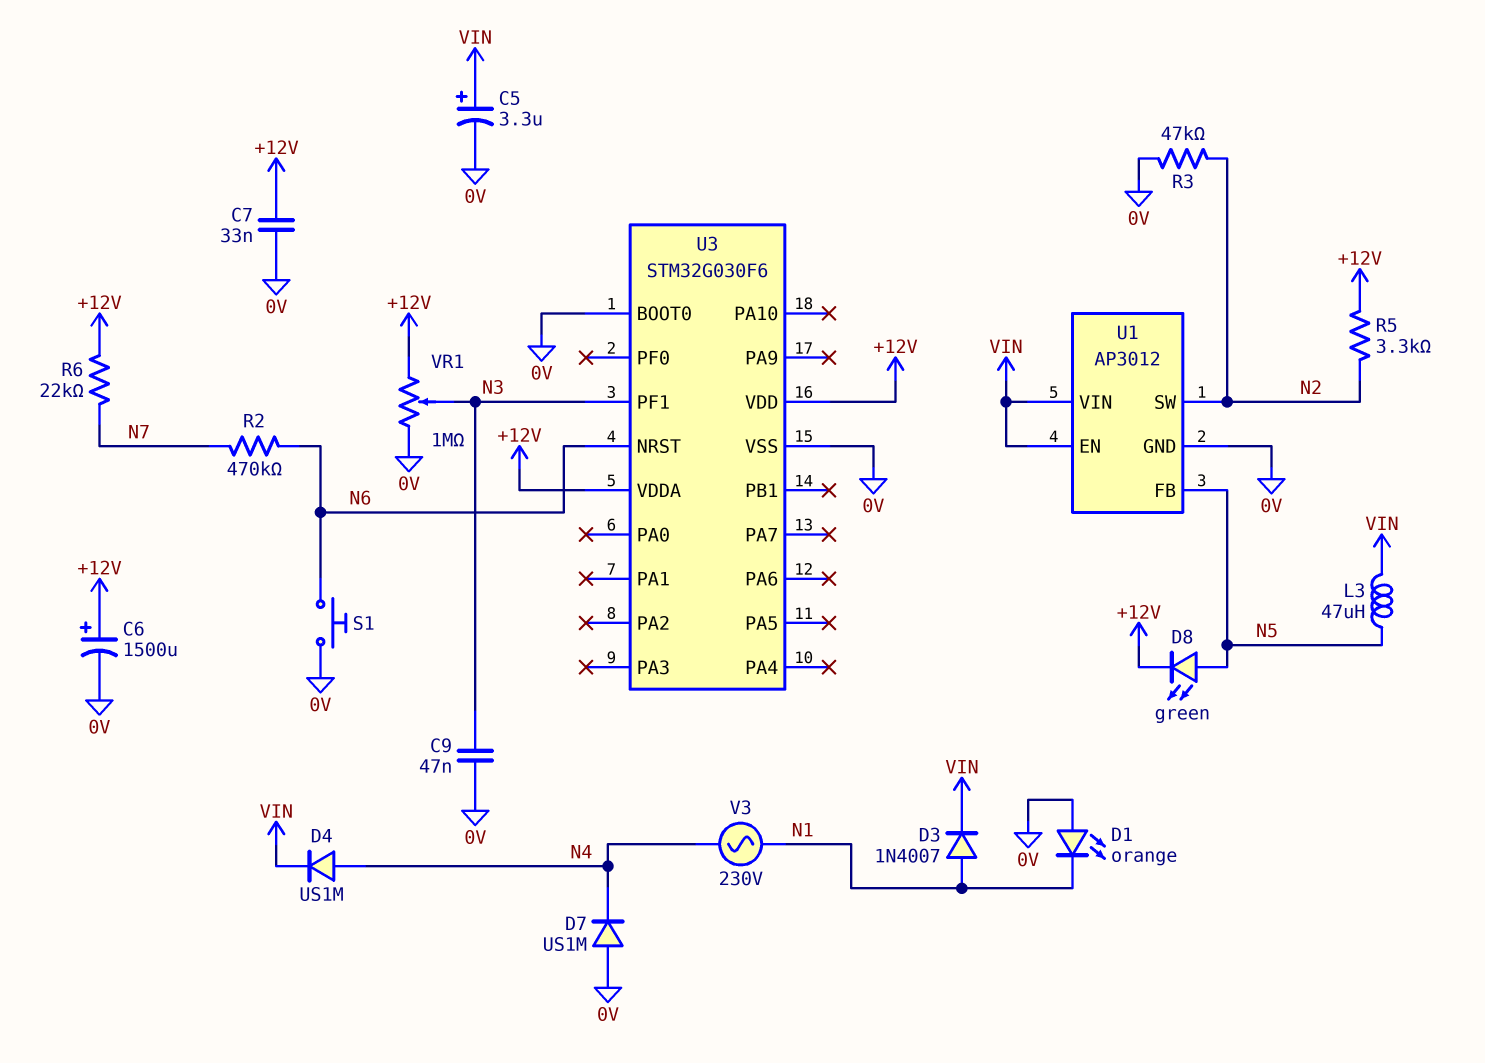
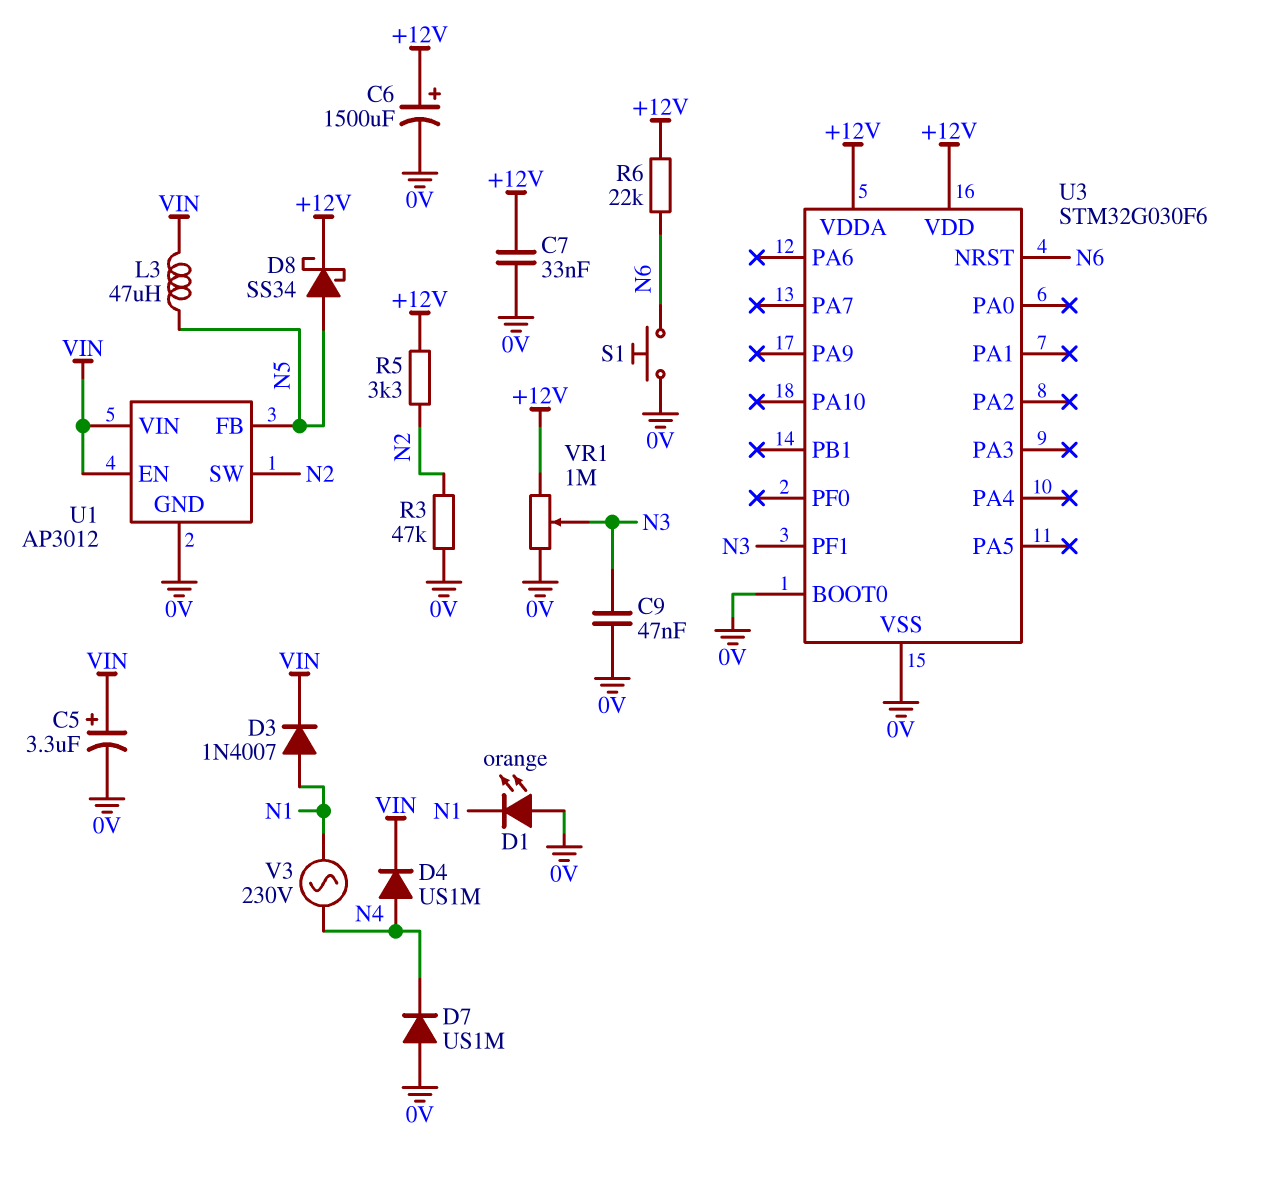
D8: LED green (A N5, K +12V) -> schottky SS34 (A N5, K +12V)
R2: 470k (N6, N7) -> none
R6: 22k (+12V, N7) -> 22k (+12V, N6)

